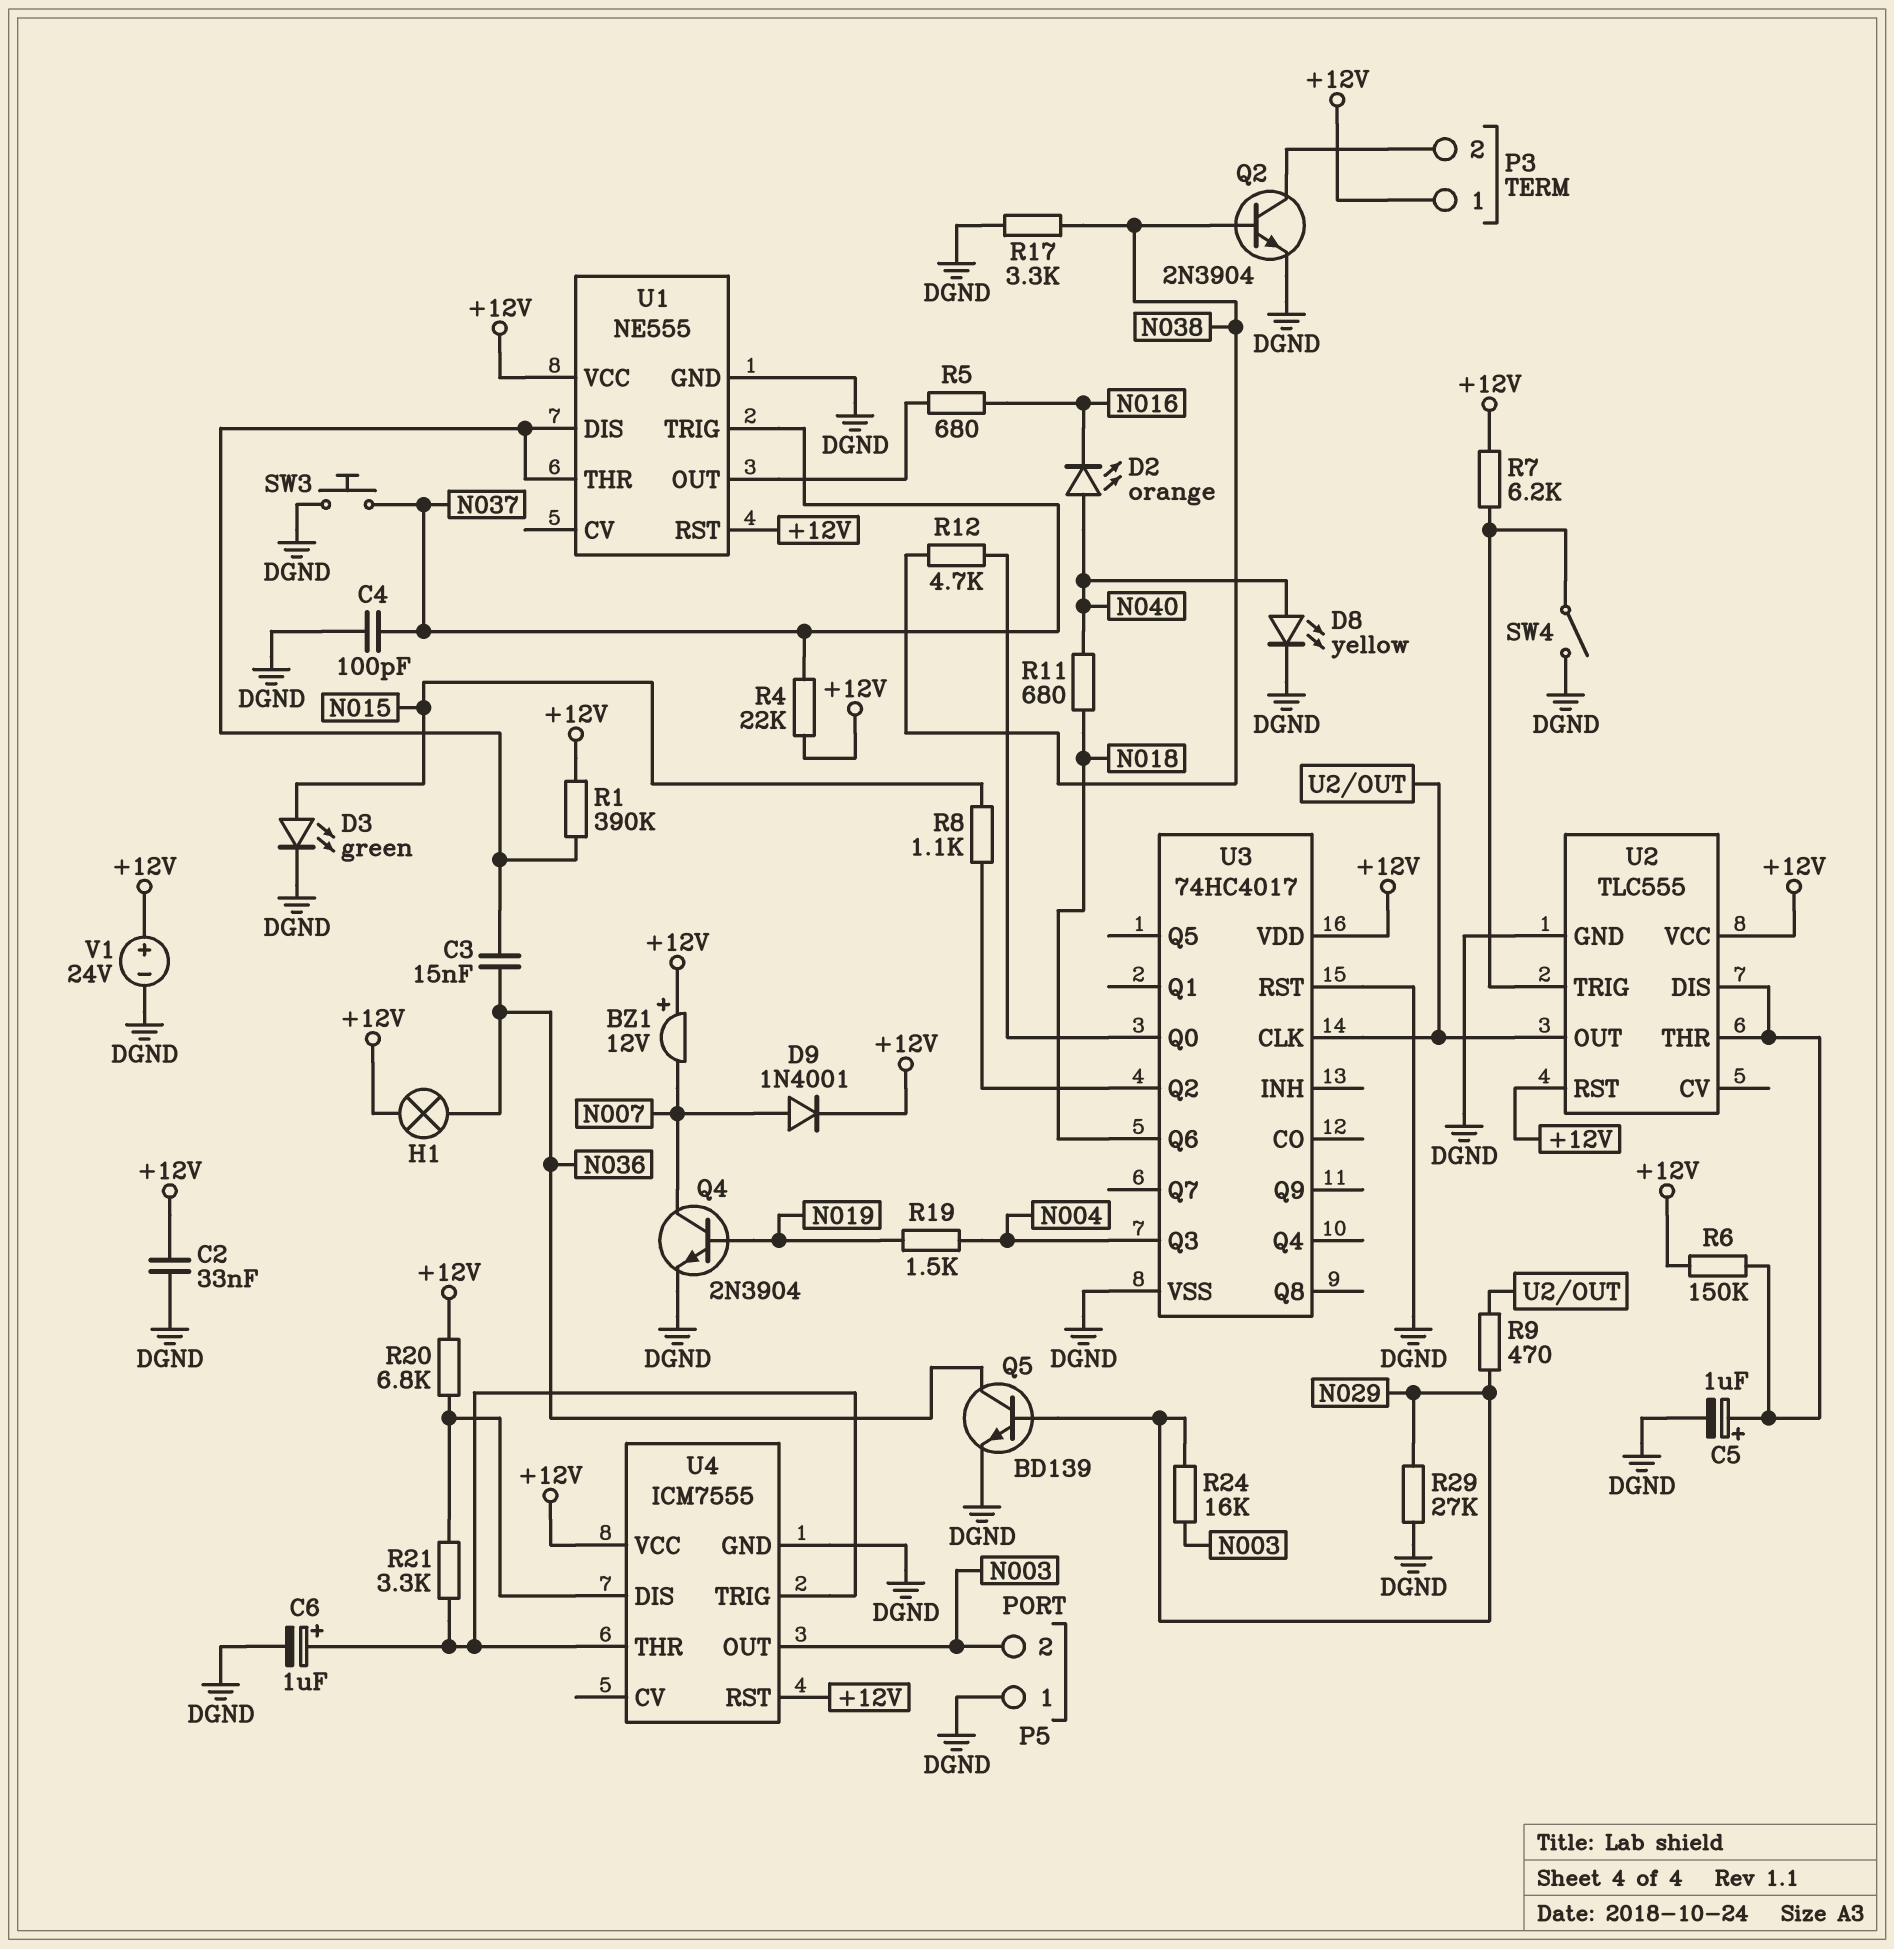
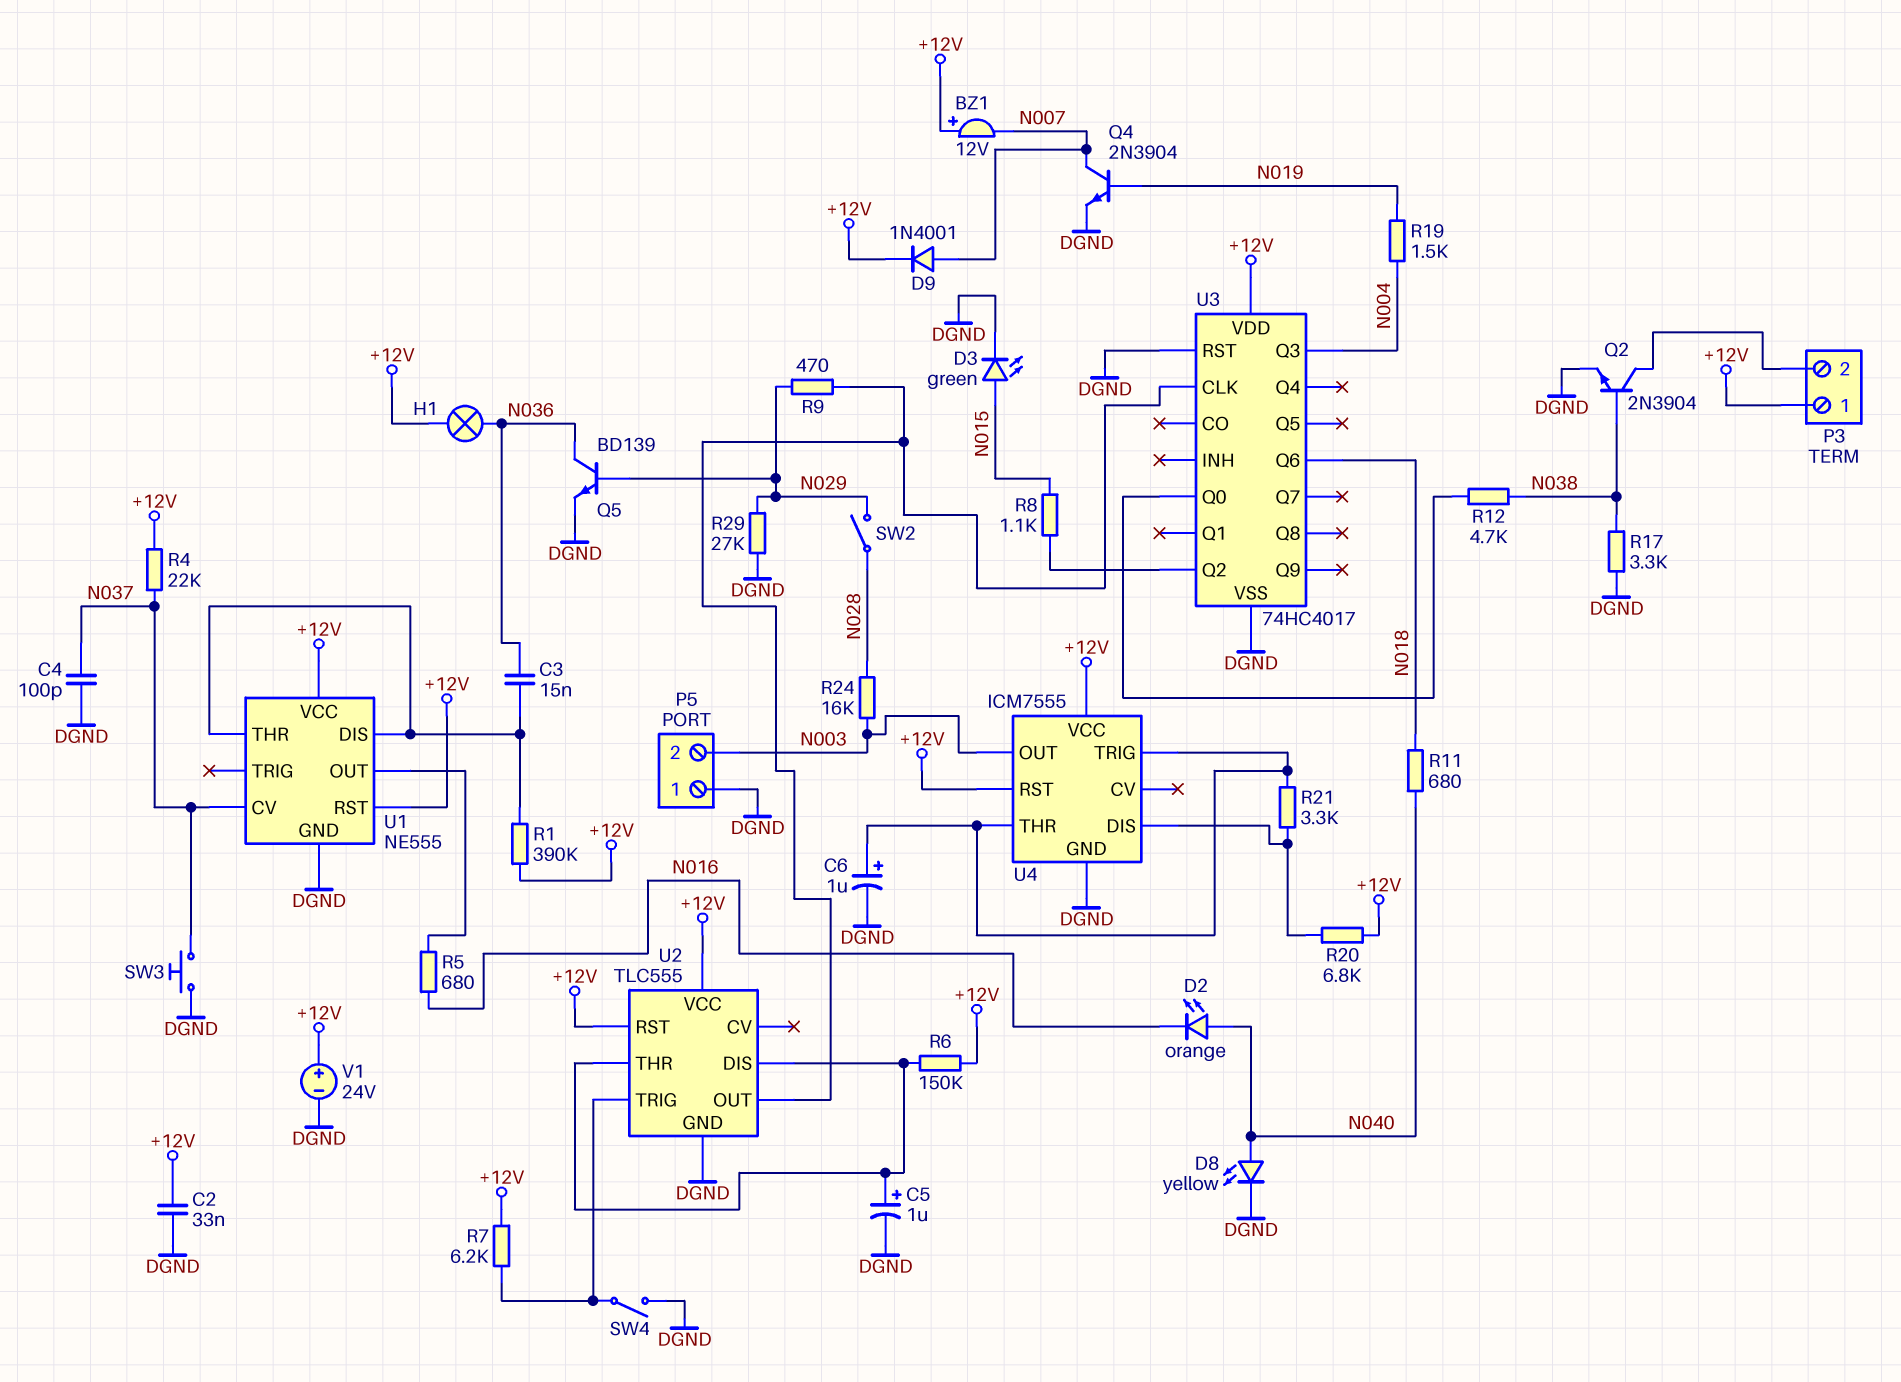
R24: 16k (N003, N029) -> 16k (N003, N028)
SW2: none -> switch (N028, N029)
U1 pin CV: none -> N037
U1 pin TRIG: N037 -> none

